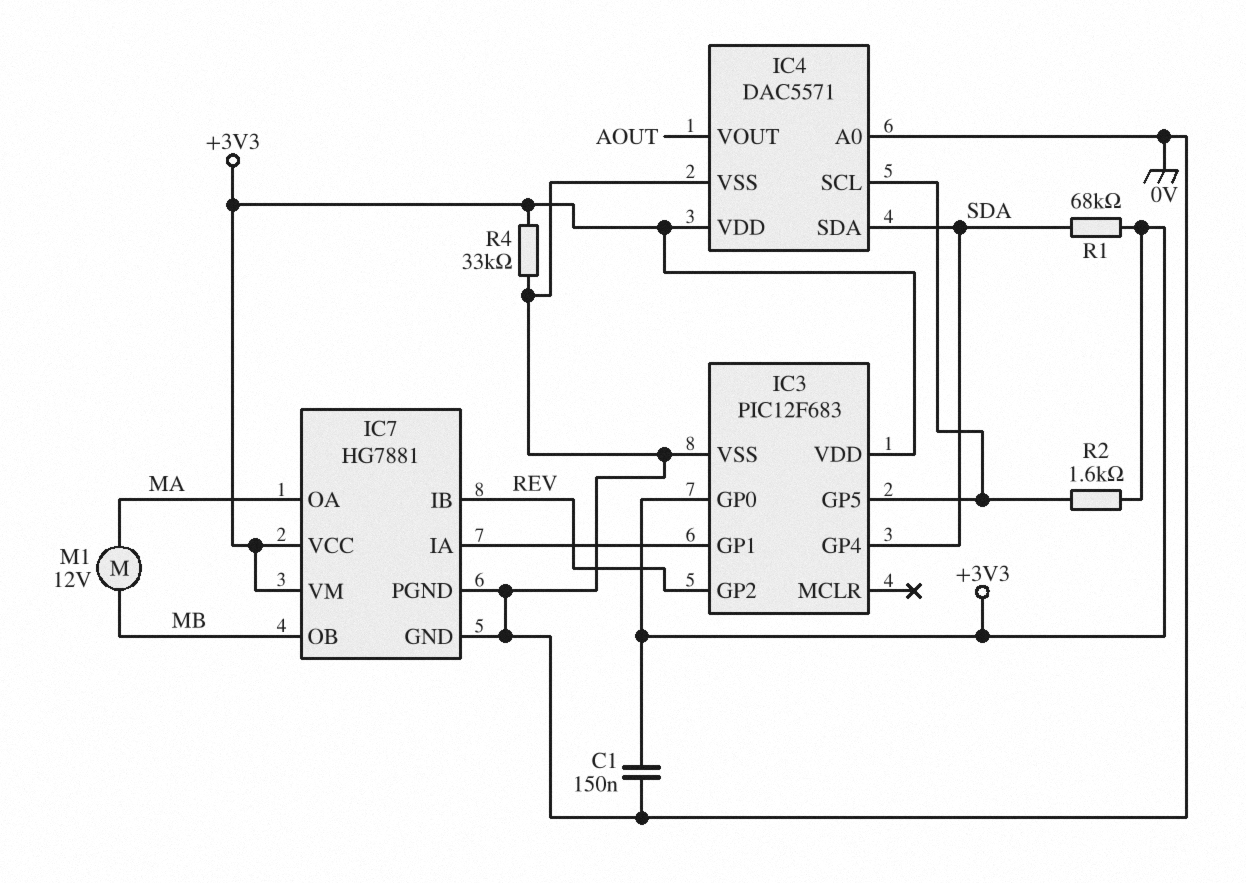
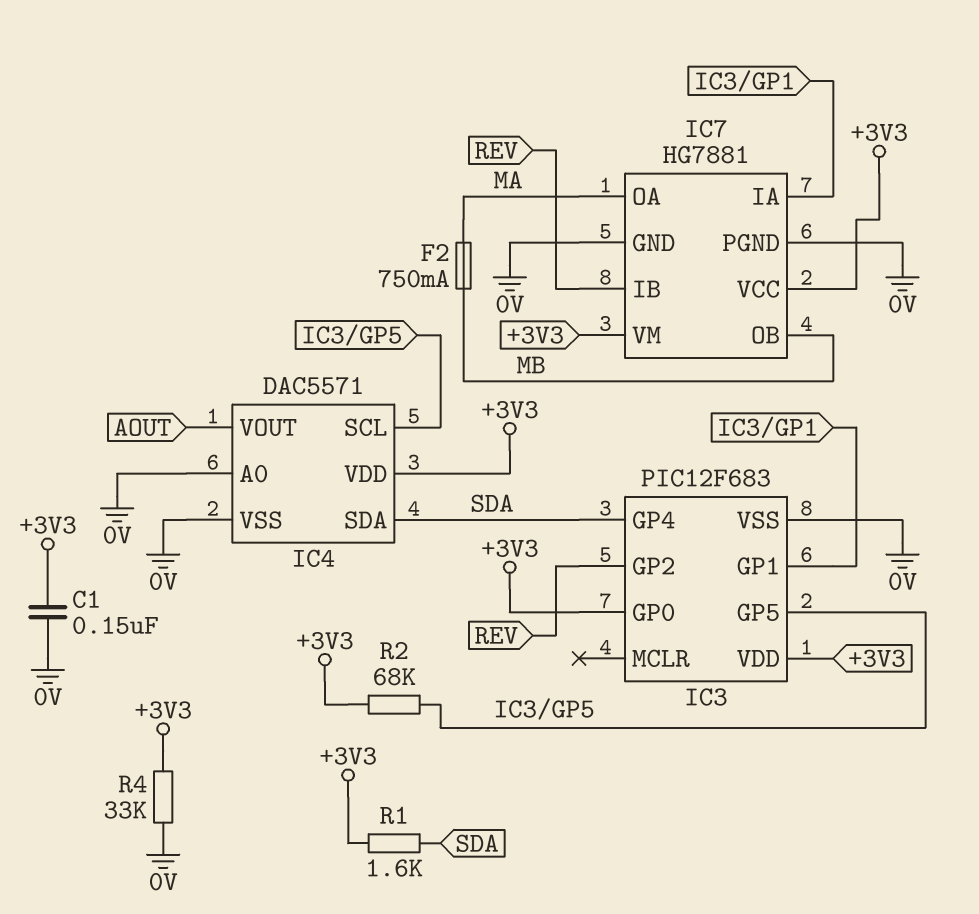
F2: none -> 750mA (MA, MB)
M1: motor 12V (MA, MB) -> none
R1: 68k (+3V3, SDA) -> 1.6k (+3V3, SDA)
R2: 1.6k (+3V3, IC3/GP5) -> 68k (+3V3, IC3/GP5)

